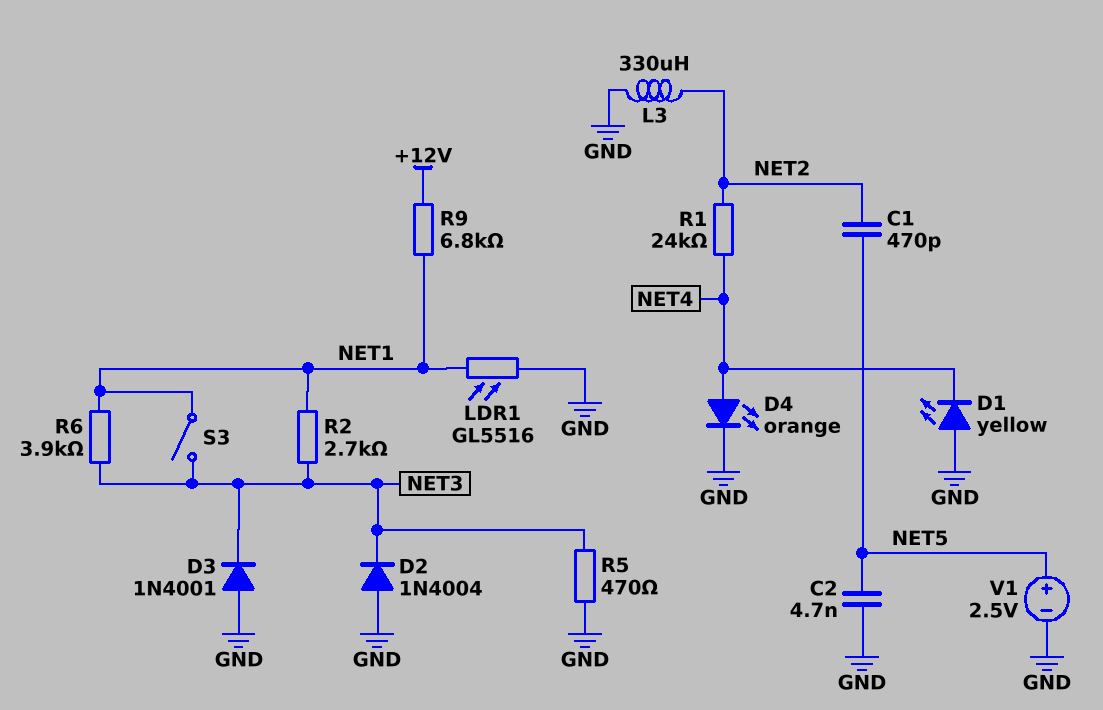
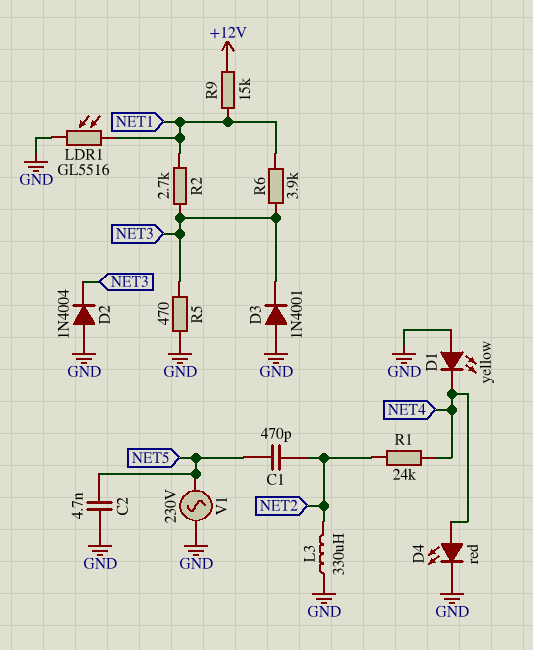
D4: LED orange (A NET4, K GND) -> LED red (A NET4, K GND)
R9: 6.8k (+12V, NET1) -> 15k (+12V, NET1)
S3: switch (NET1, NET3) -> none
V1: 2.5V (plus NET5, minus GND) -> AC 230V (GND, NET5)

